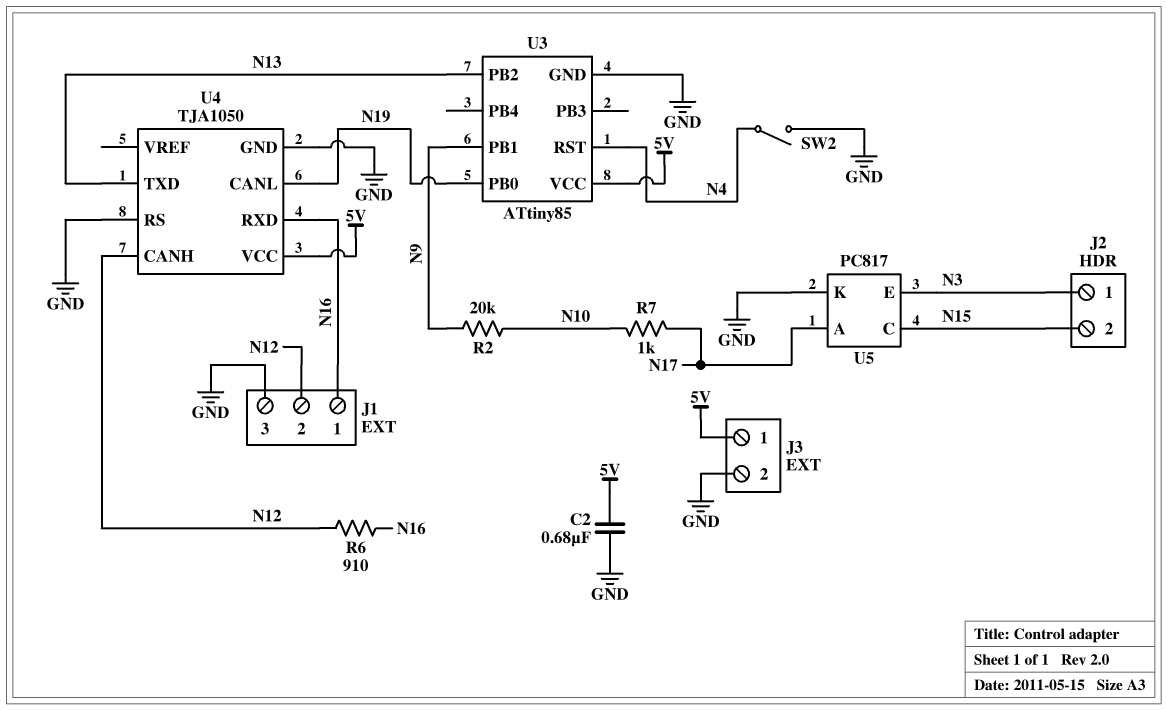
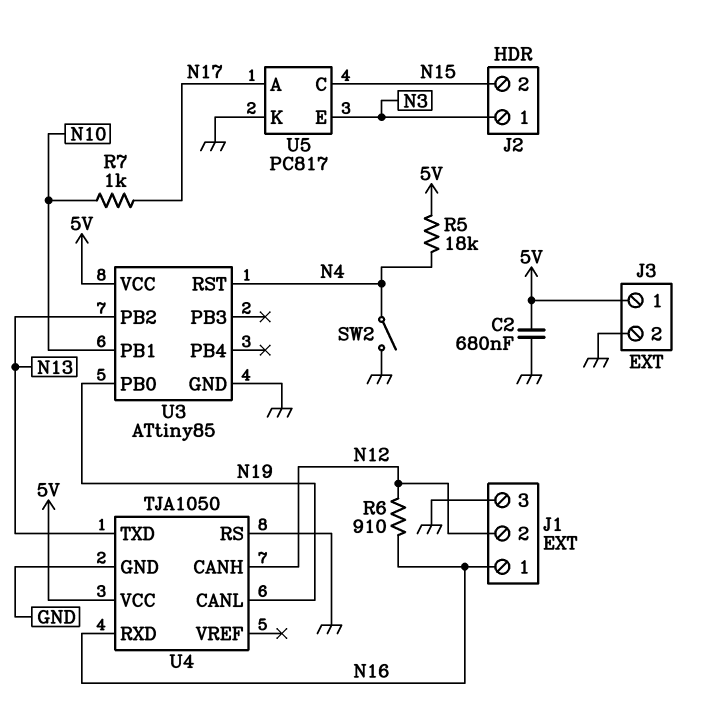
R2: 20k (N9, N10) -> none
R5: none -> 18k (5V, N4)
U3 pin PB1: N9 -> N10

